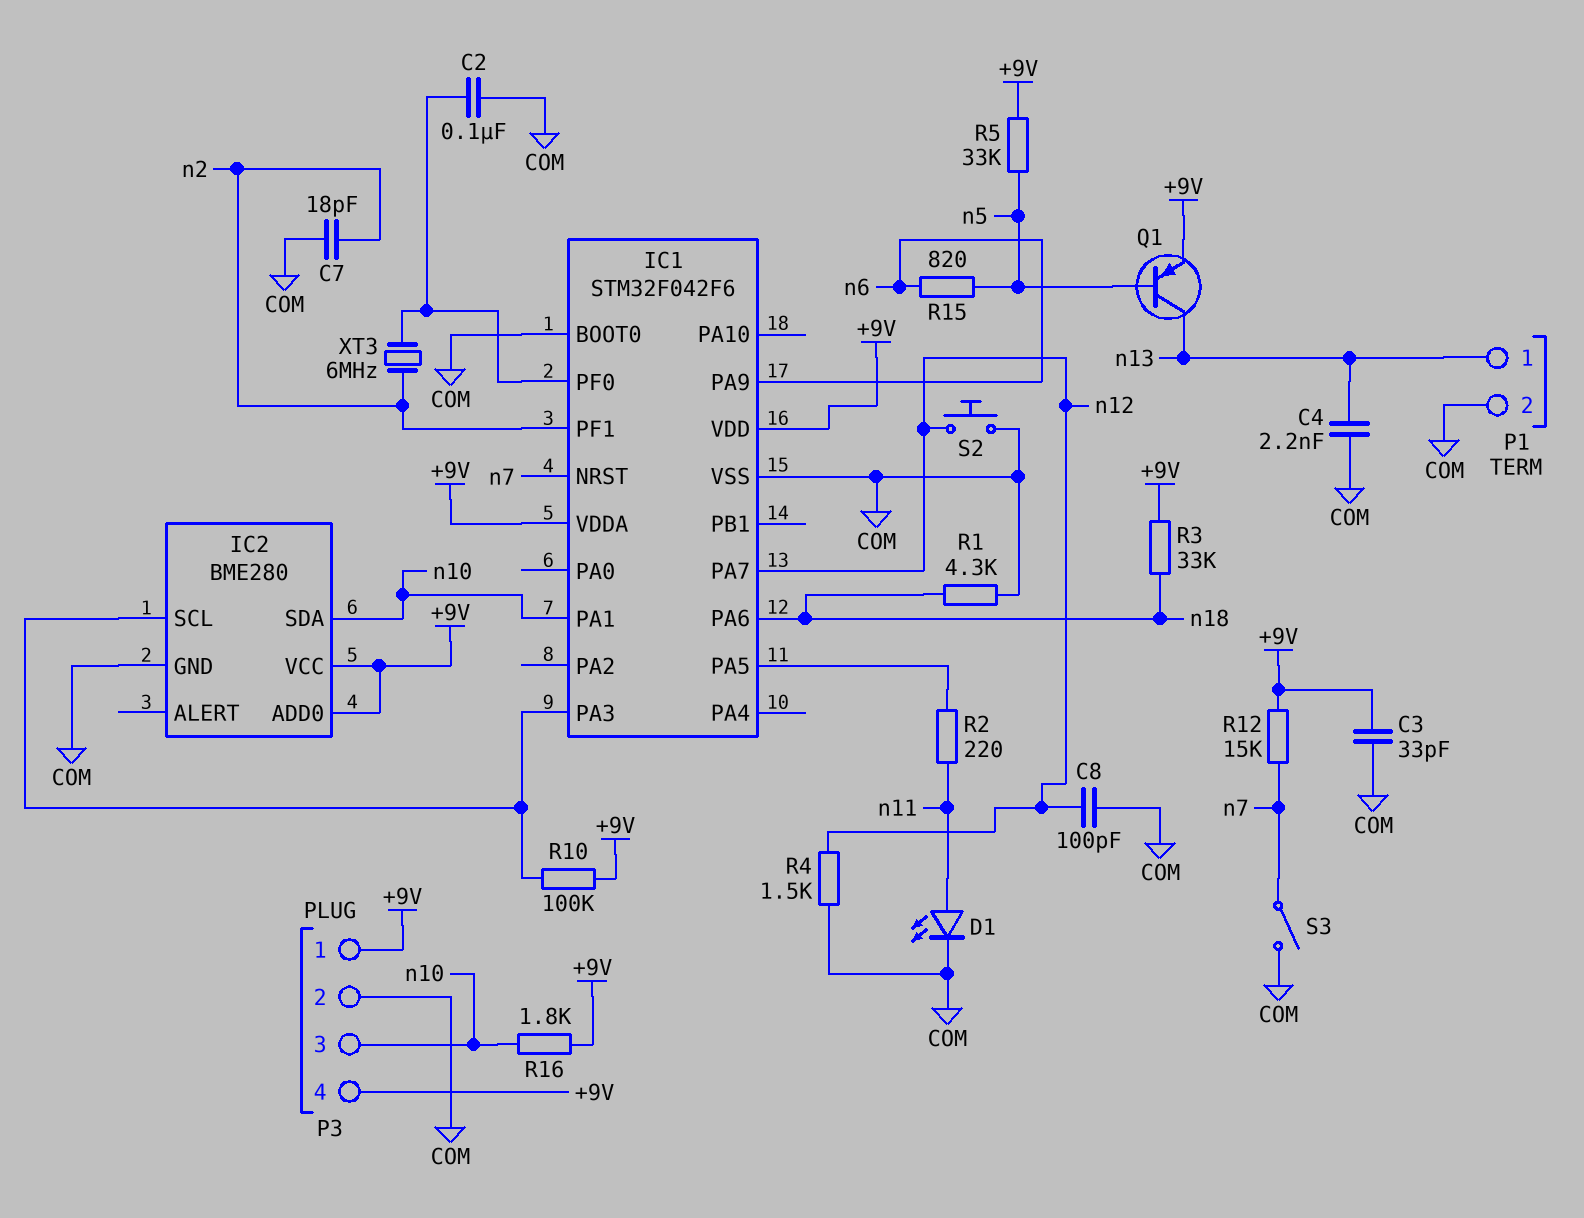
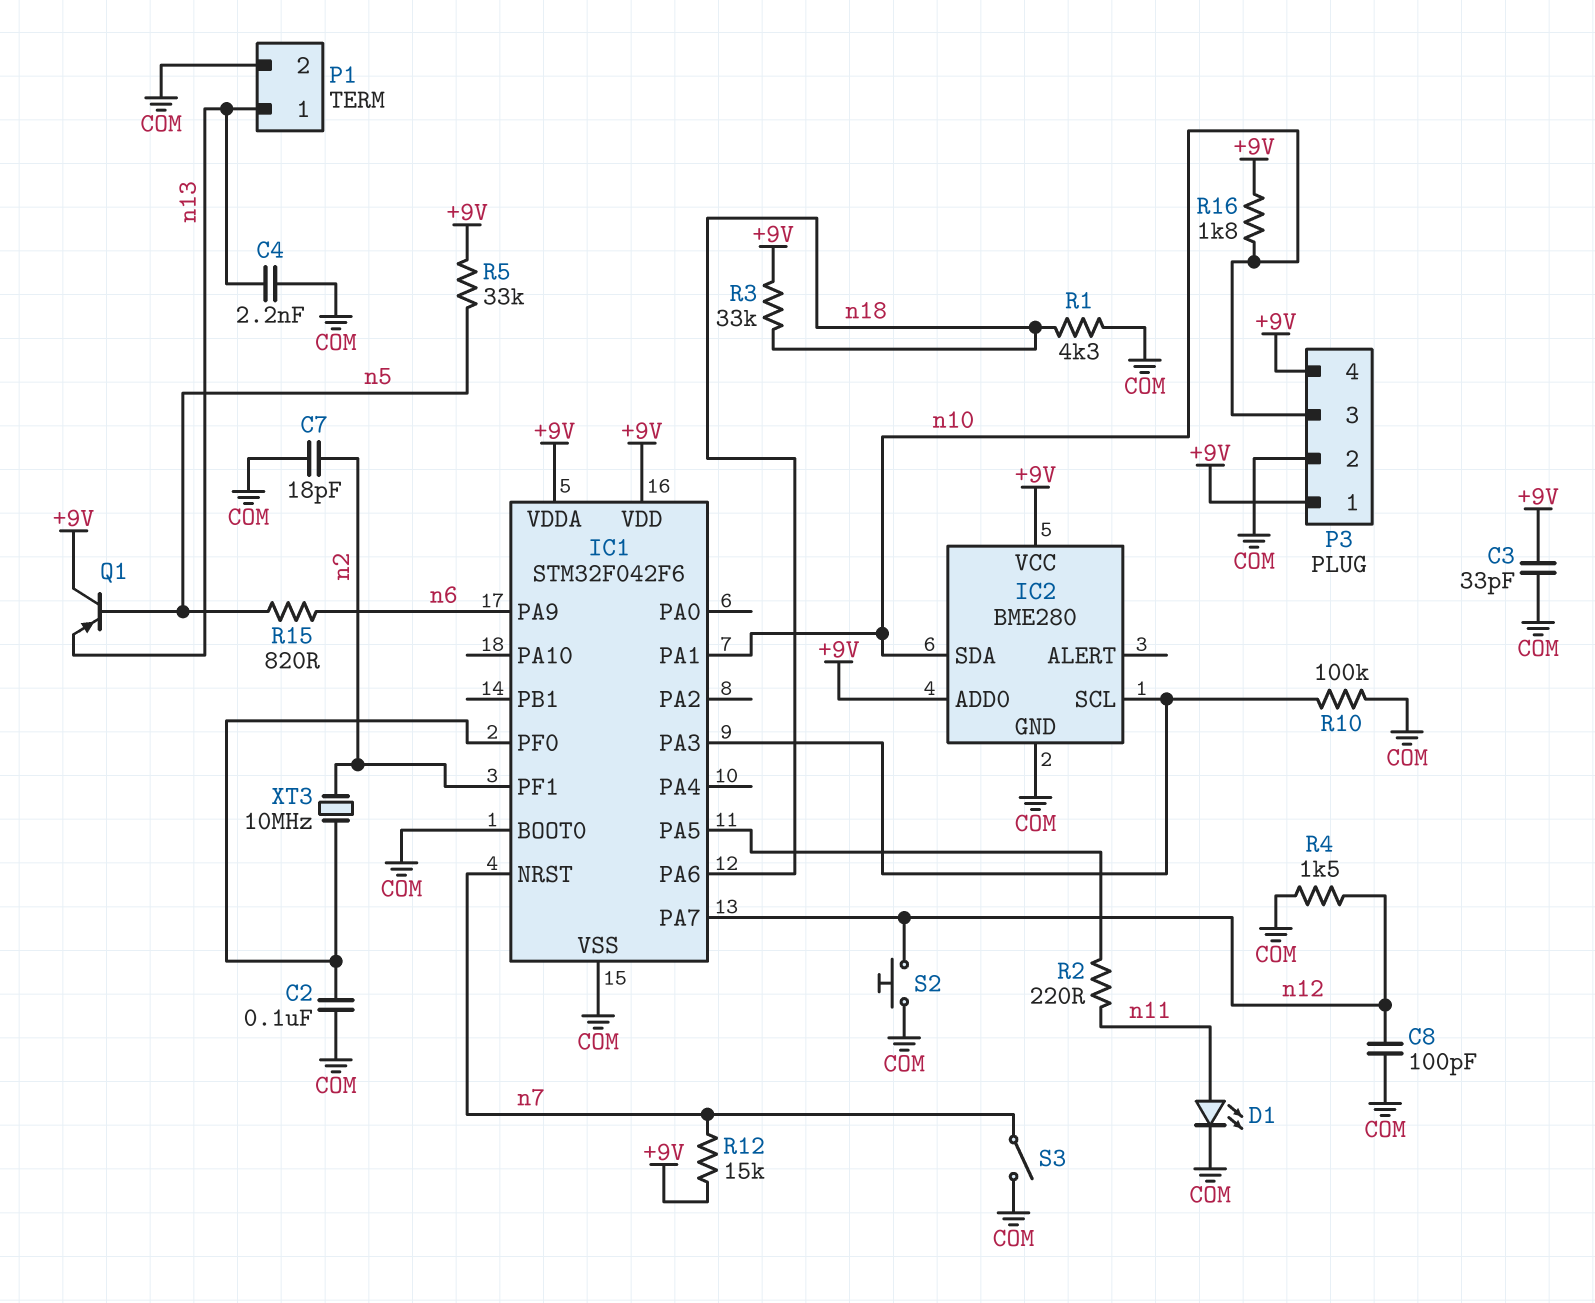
Q1: PNP (B n5, C n13, E +9V) -> PNP (B n5, C +9V, E n13)
R10: 100k (+9V, IC1/PA3) -> 100k (COM, IC1/PA3)
XT3: 6MHz (IC1/PF0, n2) -> 10MHz (IC1/PF0, n2)

